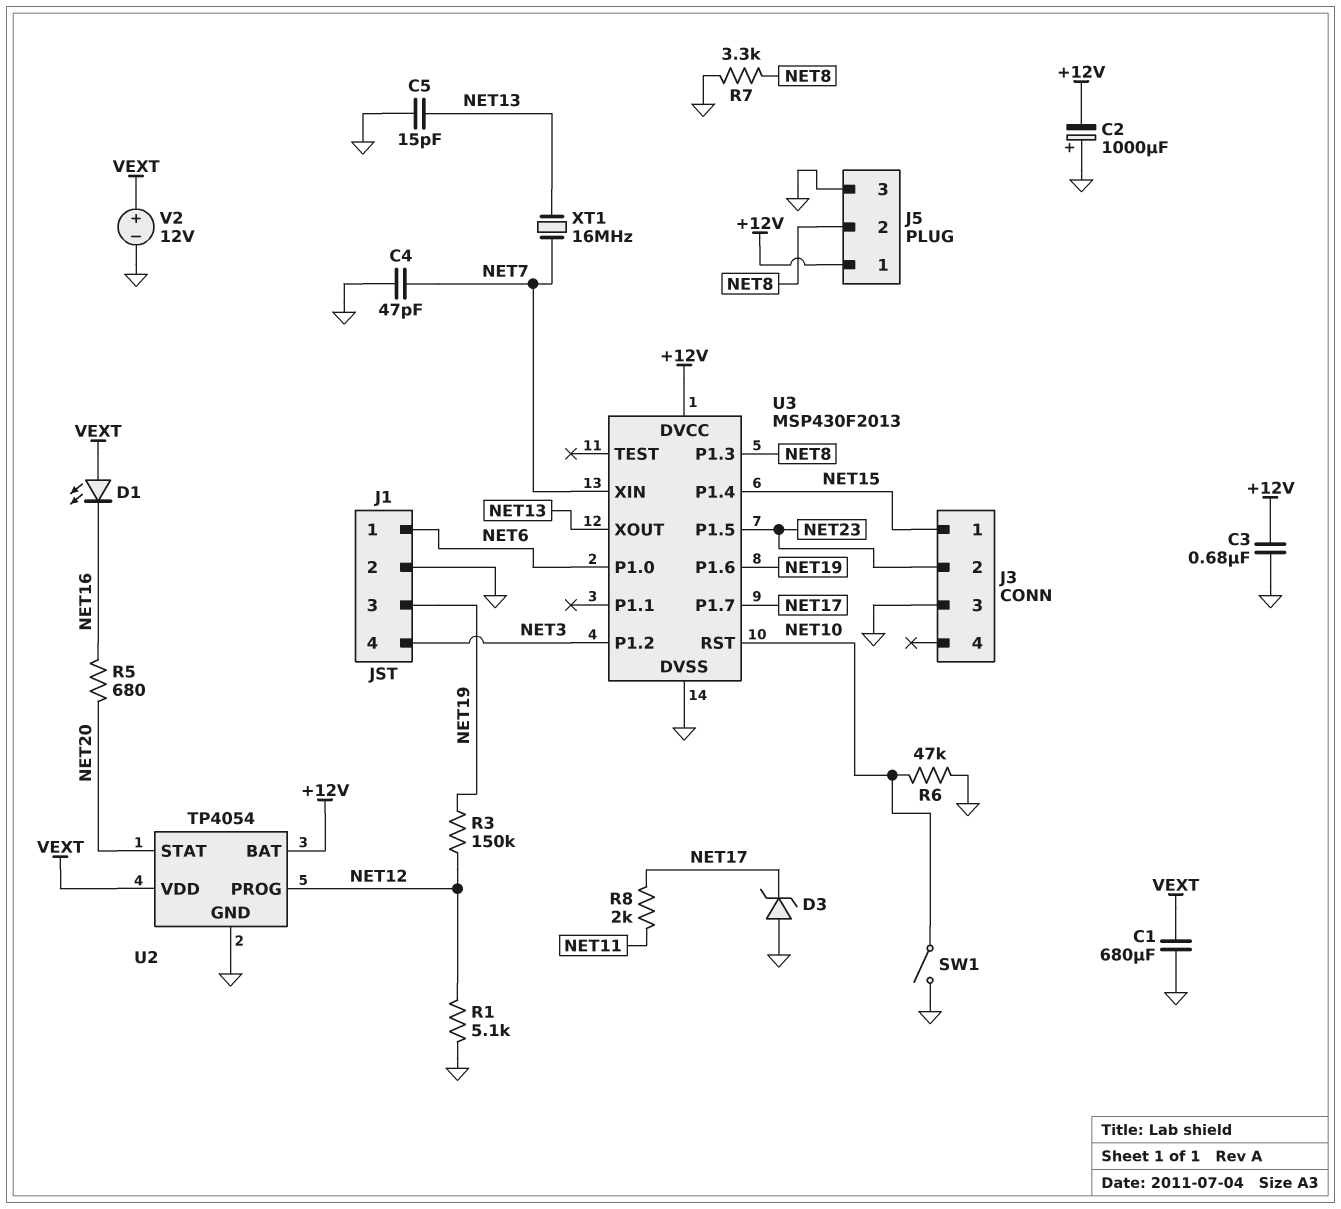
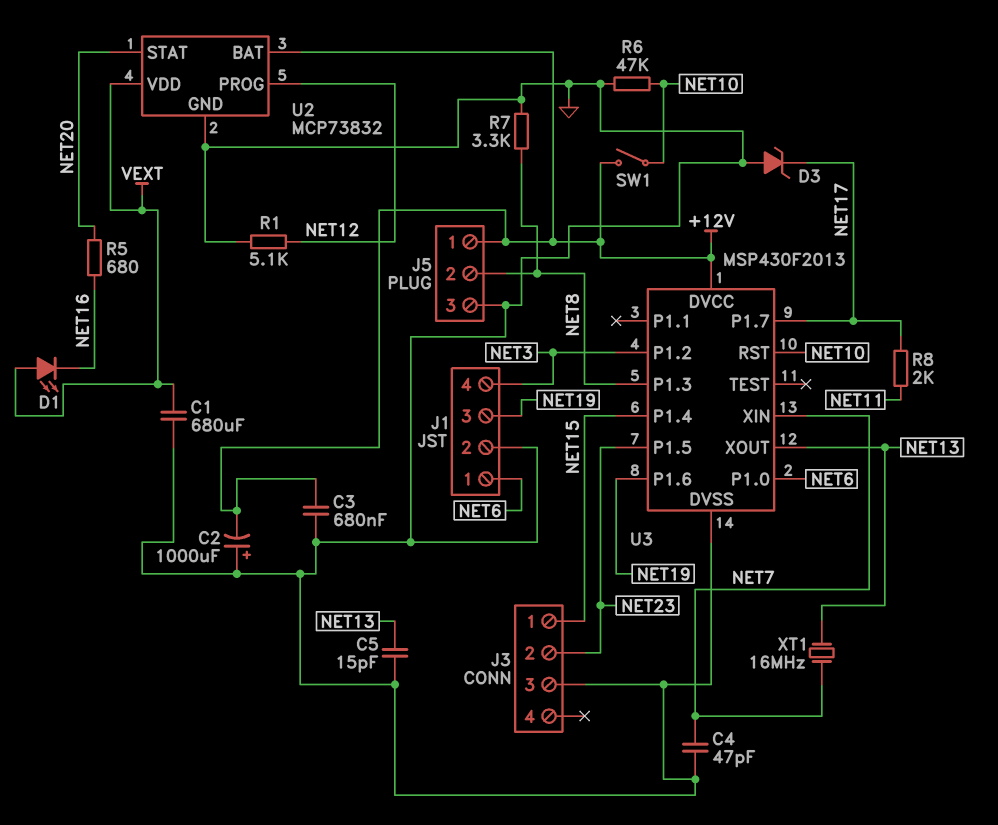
R3: 150k (NET12, NET19) -> none
SW1: switch (GND, NET10) -> switch (+12V, NET10)
U2: TP4054 -> MCP73832
V2: 12V (plus VEXT, minus GND) -> none

